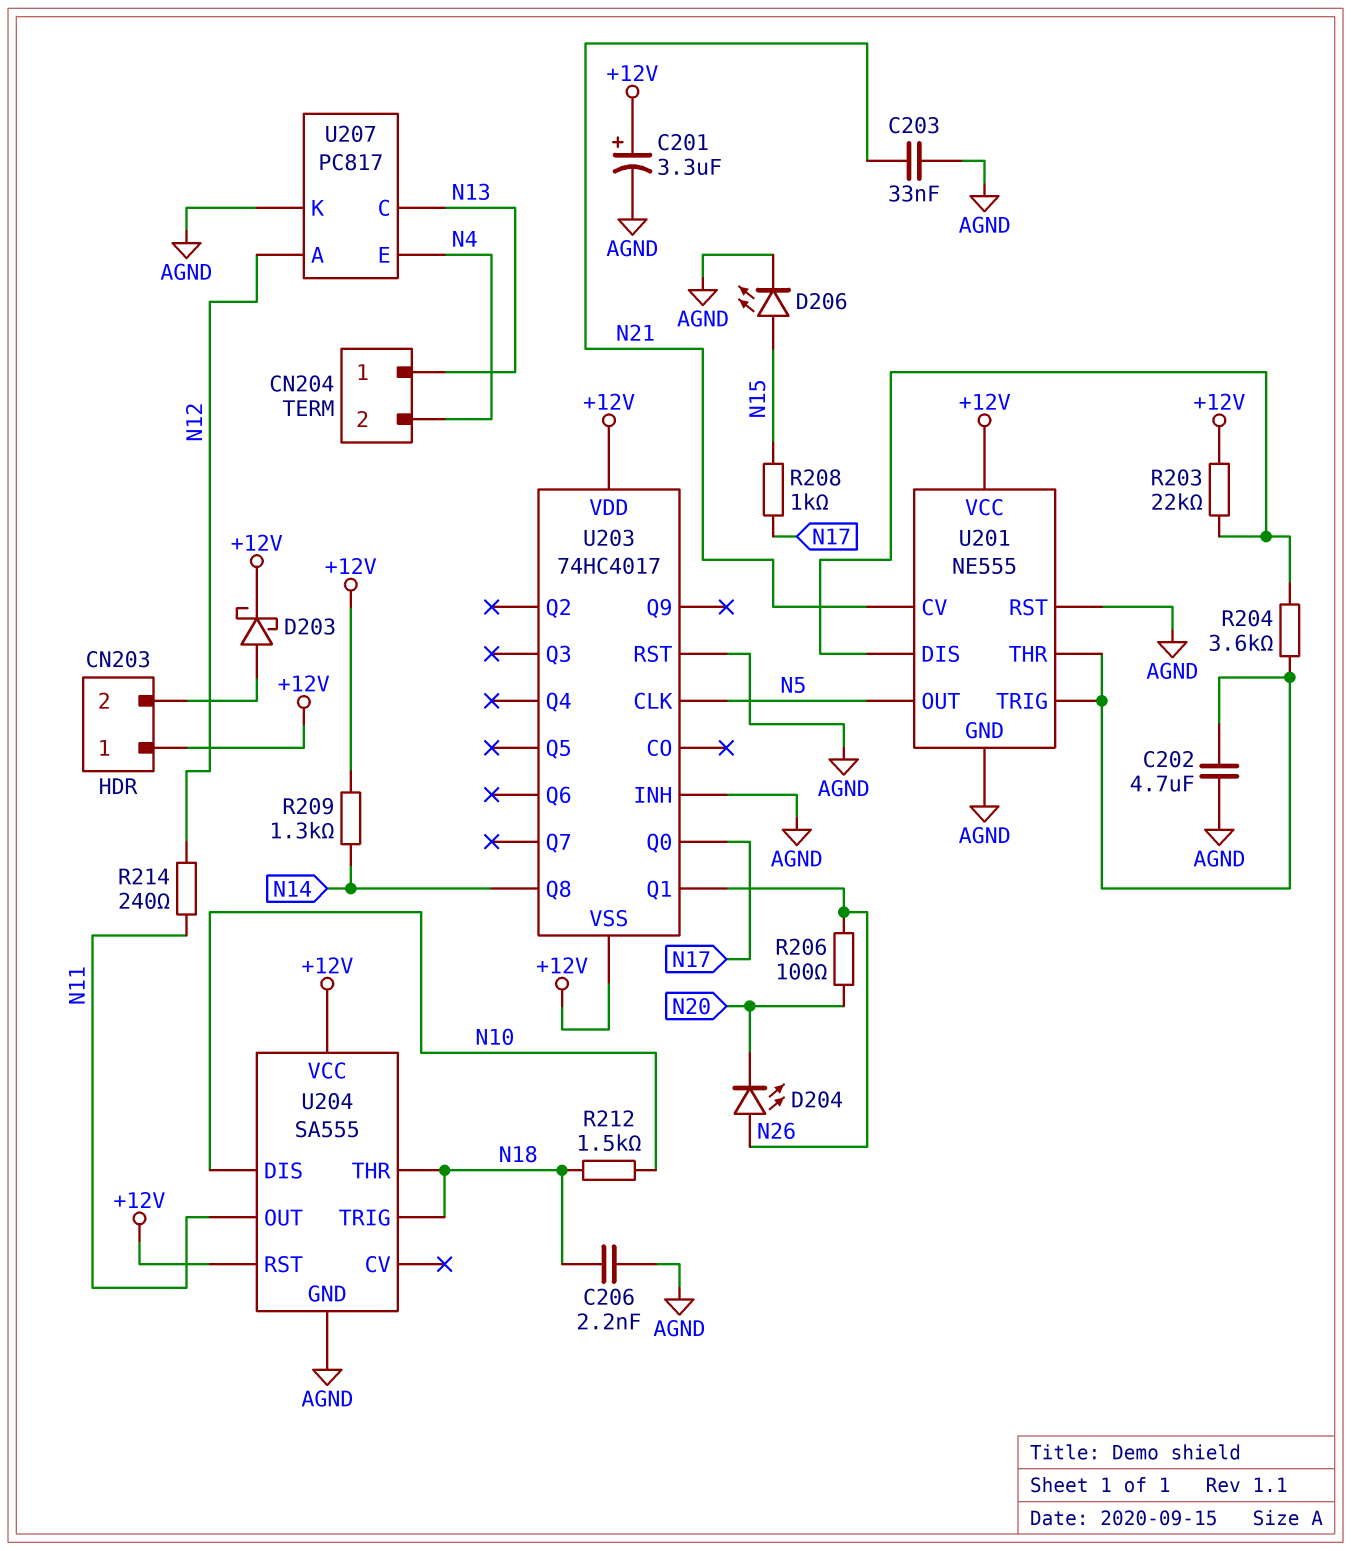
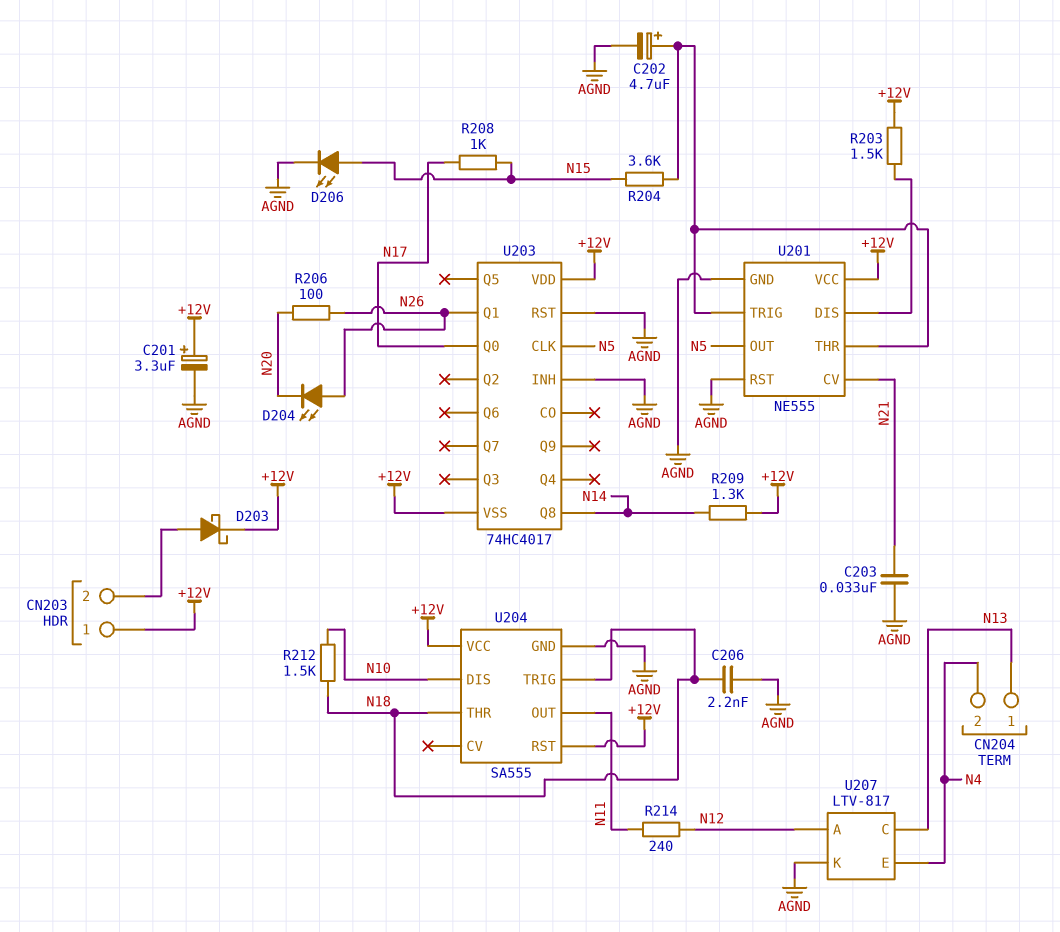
C202: 4.7uF (AGND, U201/THR) -> 4.7uF (plus U201/THR, minus AGND)
R203: 22k (+12V, U201/DIS) -> 1.5k (+12V, U201/DIS)
R204: 3.6k (U201/DIS, U201/THR) -> 3.6k (N15, U201/THR)
U207: PC817 -> LTV-817

